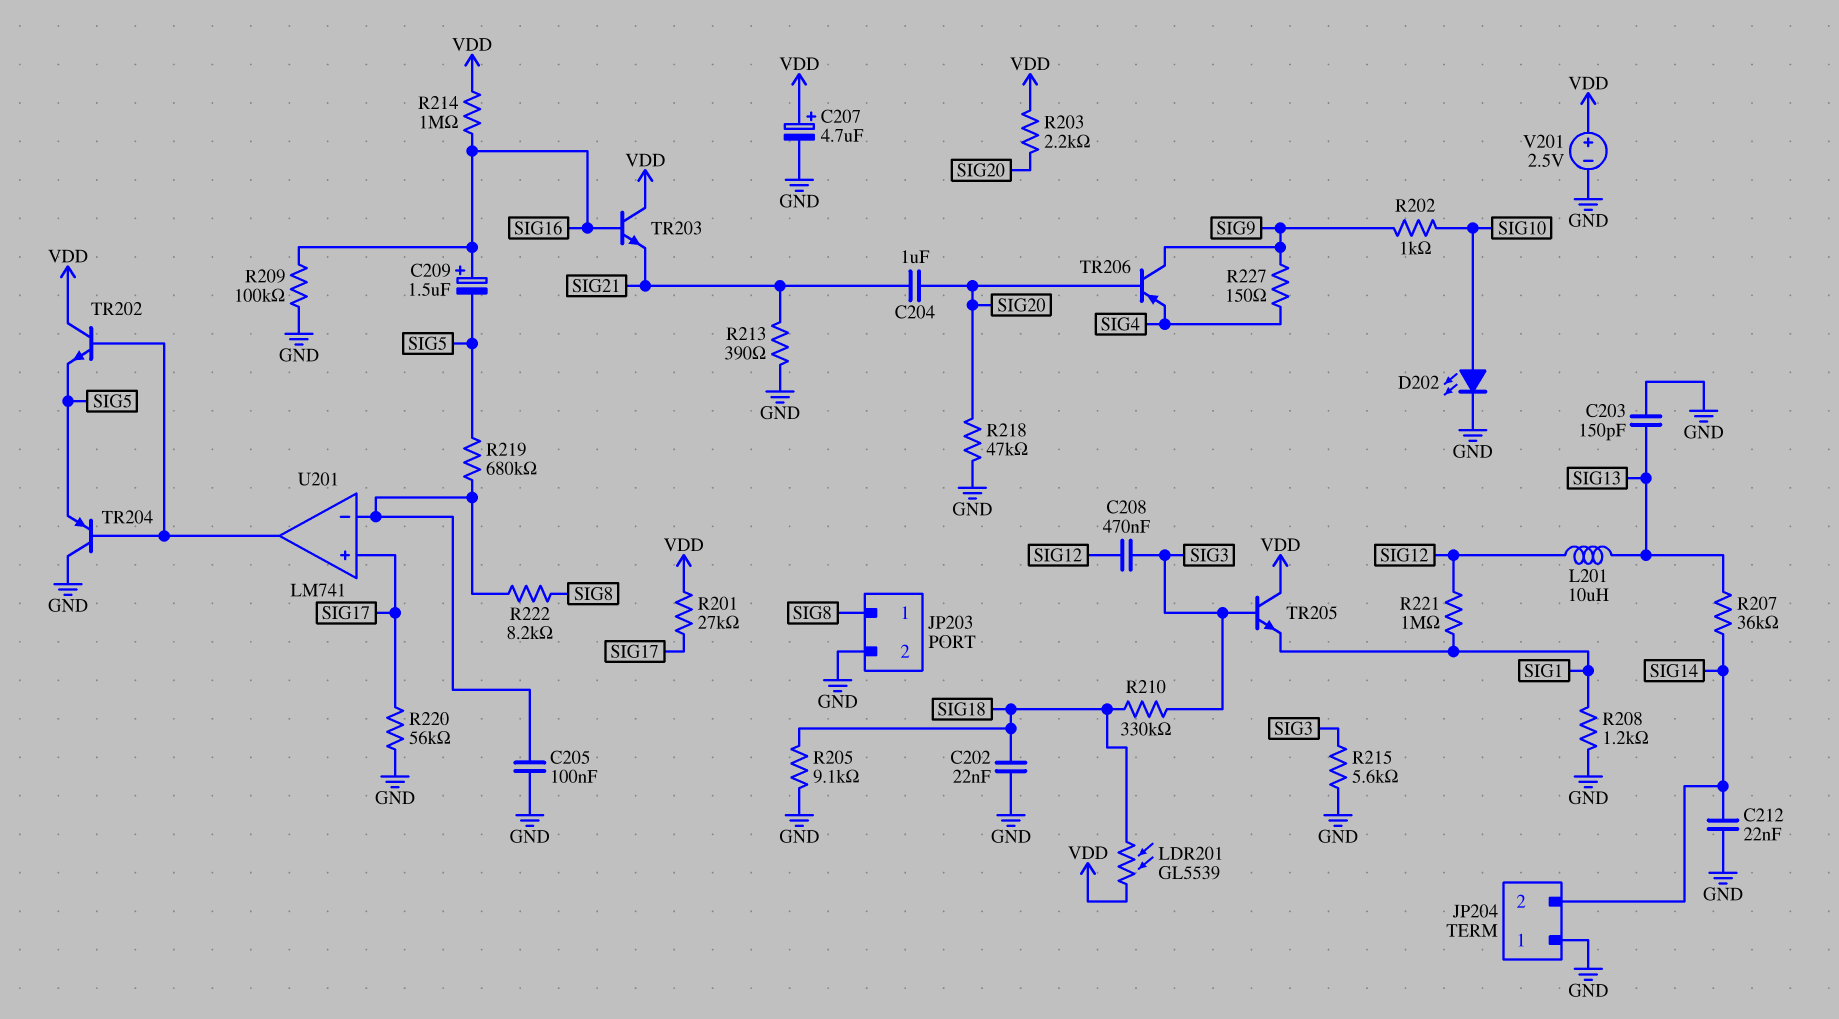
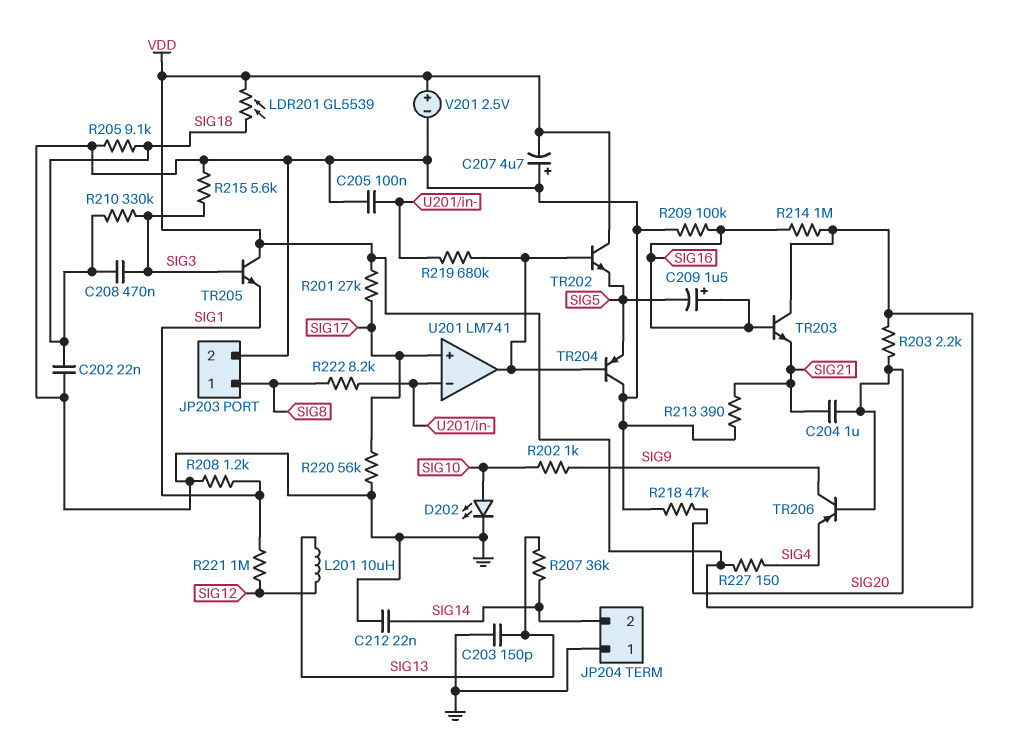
C207: 4.7uF (plus VDD, minus GND) -> 4.7uF (plus GND, minus VDD)
C208: 470nF (SIG3, SIG12) -> 470nF (SIG3, SIG18)
R219: 680k (SIG5, U201/in-) -> 680k (U201/in-, U201/out)
R227: 150 (SIG4, SIG9) -> 150 (SIG4, VDD)

